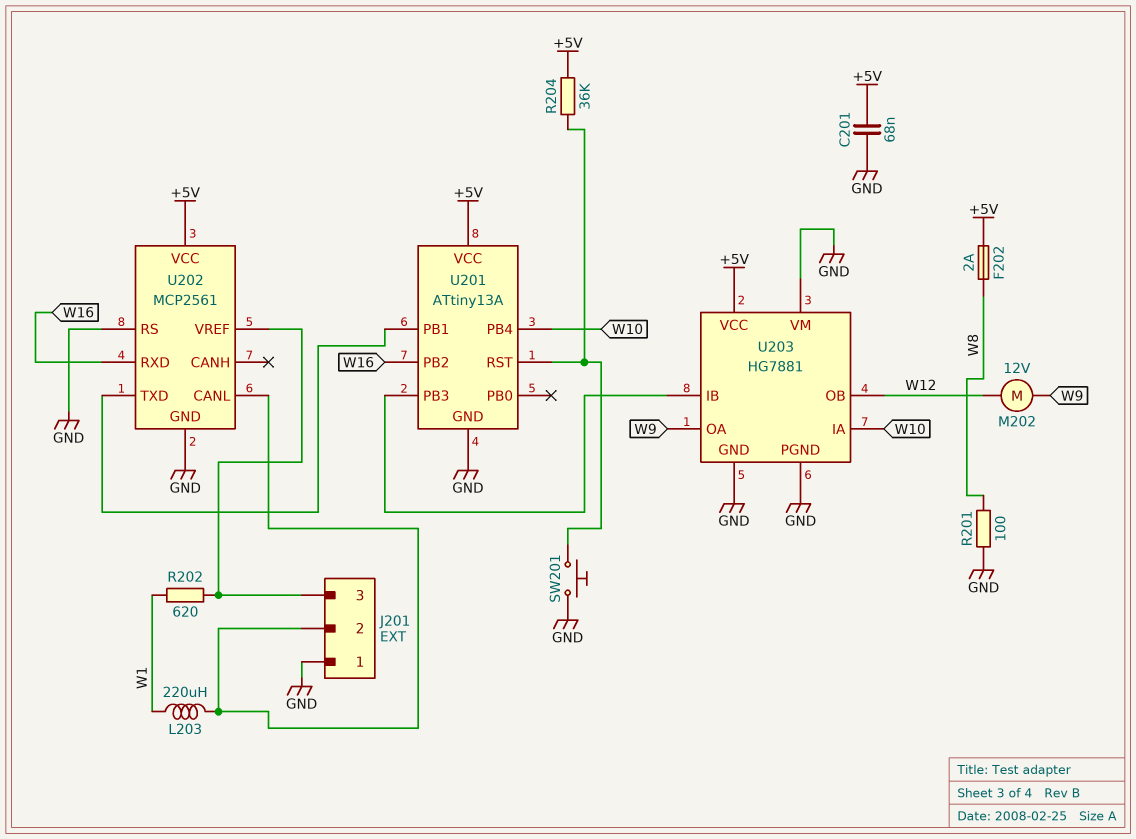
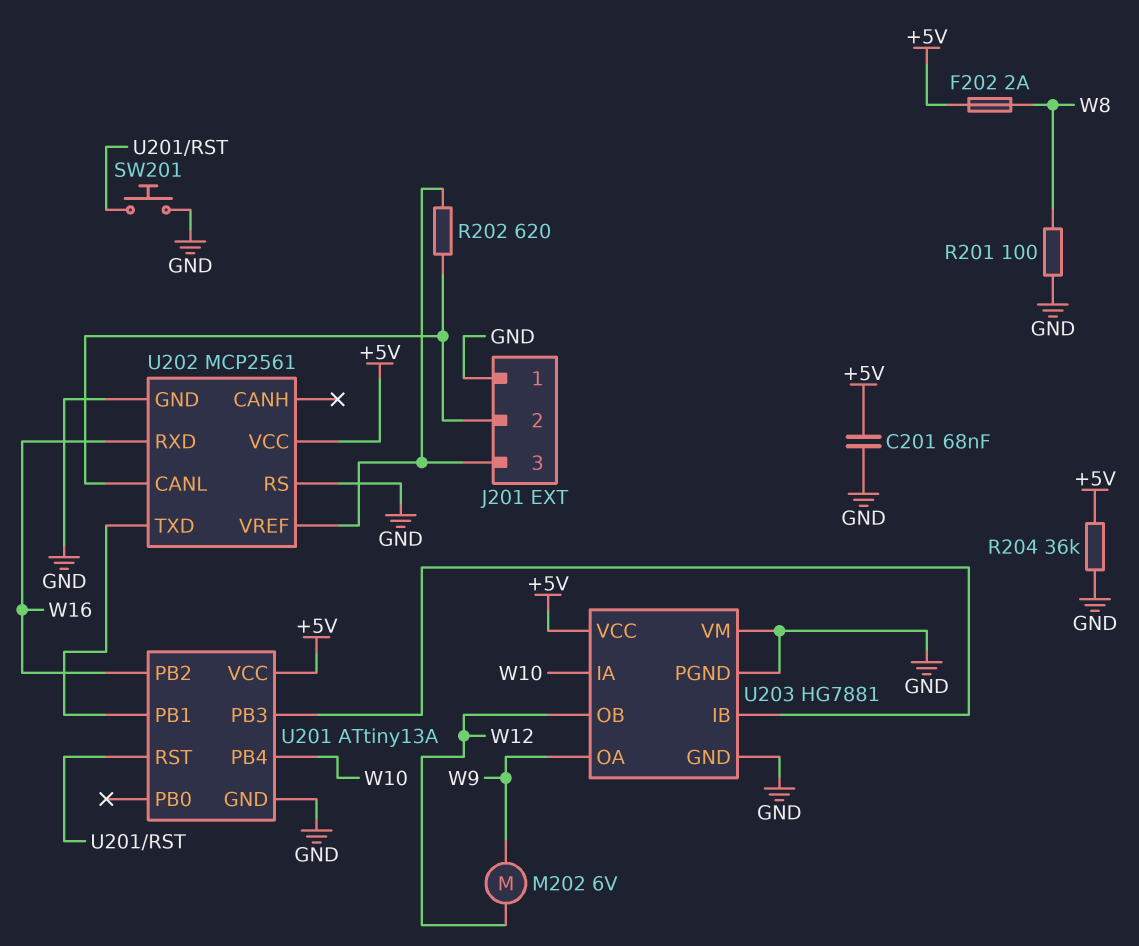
L203: 220uH (J201/2, W1) -> none
M202: motor 12V (W9, W12) -> motor 6V (W9, W12)
R202: 620 (J201/3, W1) -> 620 (J201/2, J201/3)
R204: 36k (+5V, U201/RST) -> 36k (+5V, GND)

